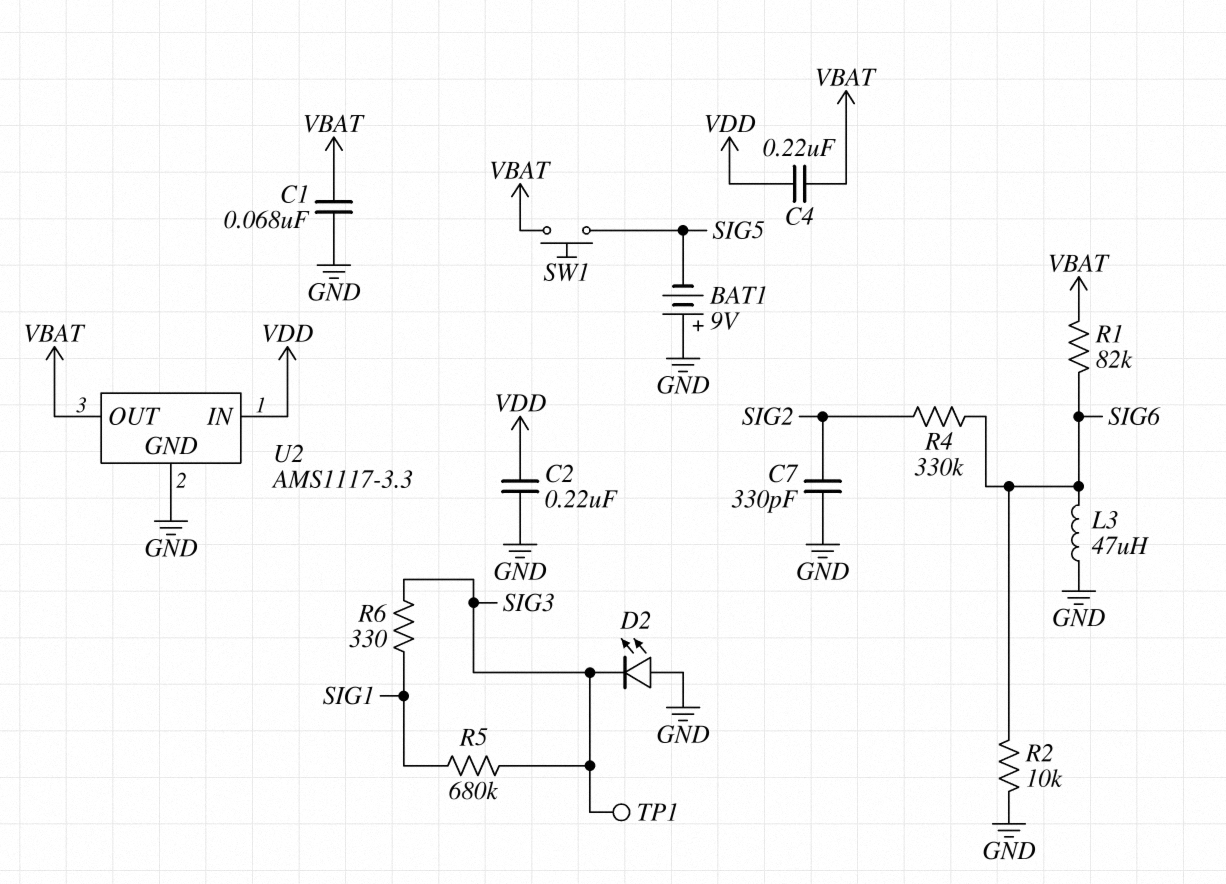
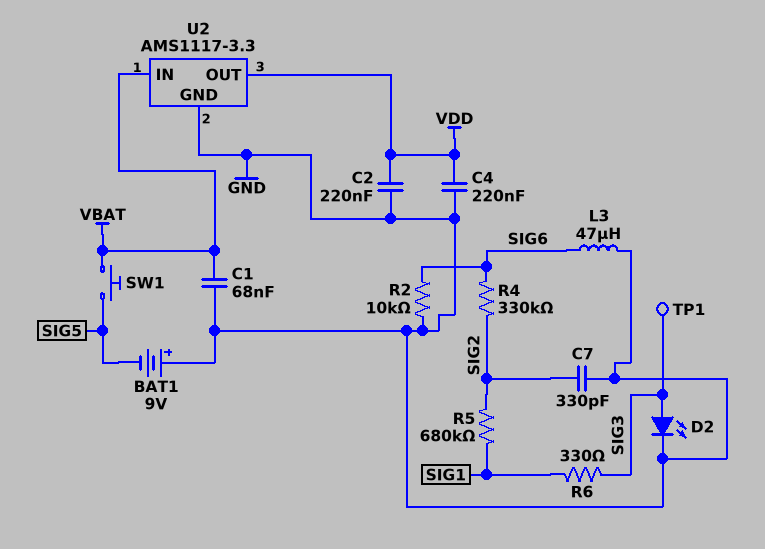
C4: 220nF (VBAT, VDD) -> 220nF (GND, VDD)
D2: LED (A GND, K SIG3) -> LED (A SIG3, K GND)
R1: 82k (SIG6, VBAT) -> none
R5: 680k (SIG1, SIG3) -> 680k (SIG1, SIG2)
U2 pin IN: VDD -> VBAT
U2 pin OUT: VBAT -> VDD

